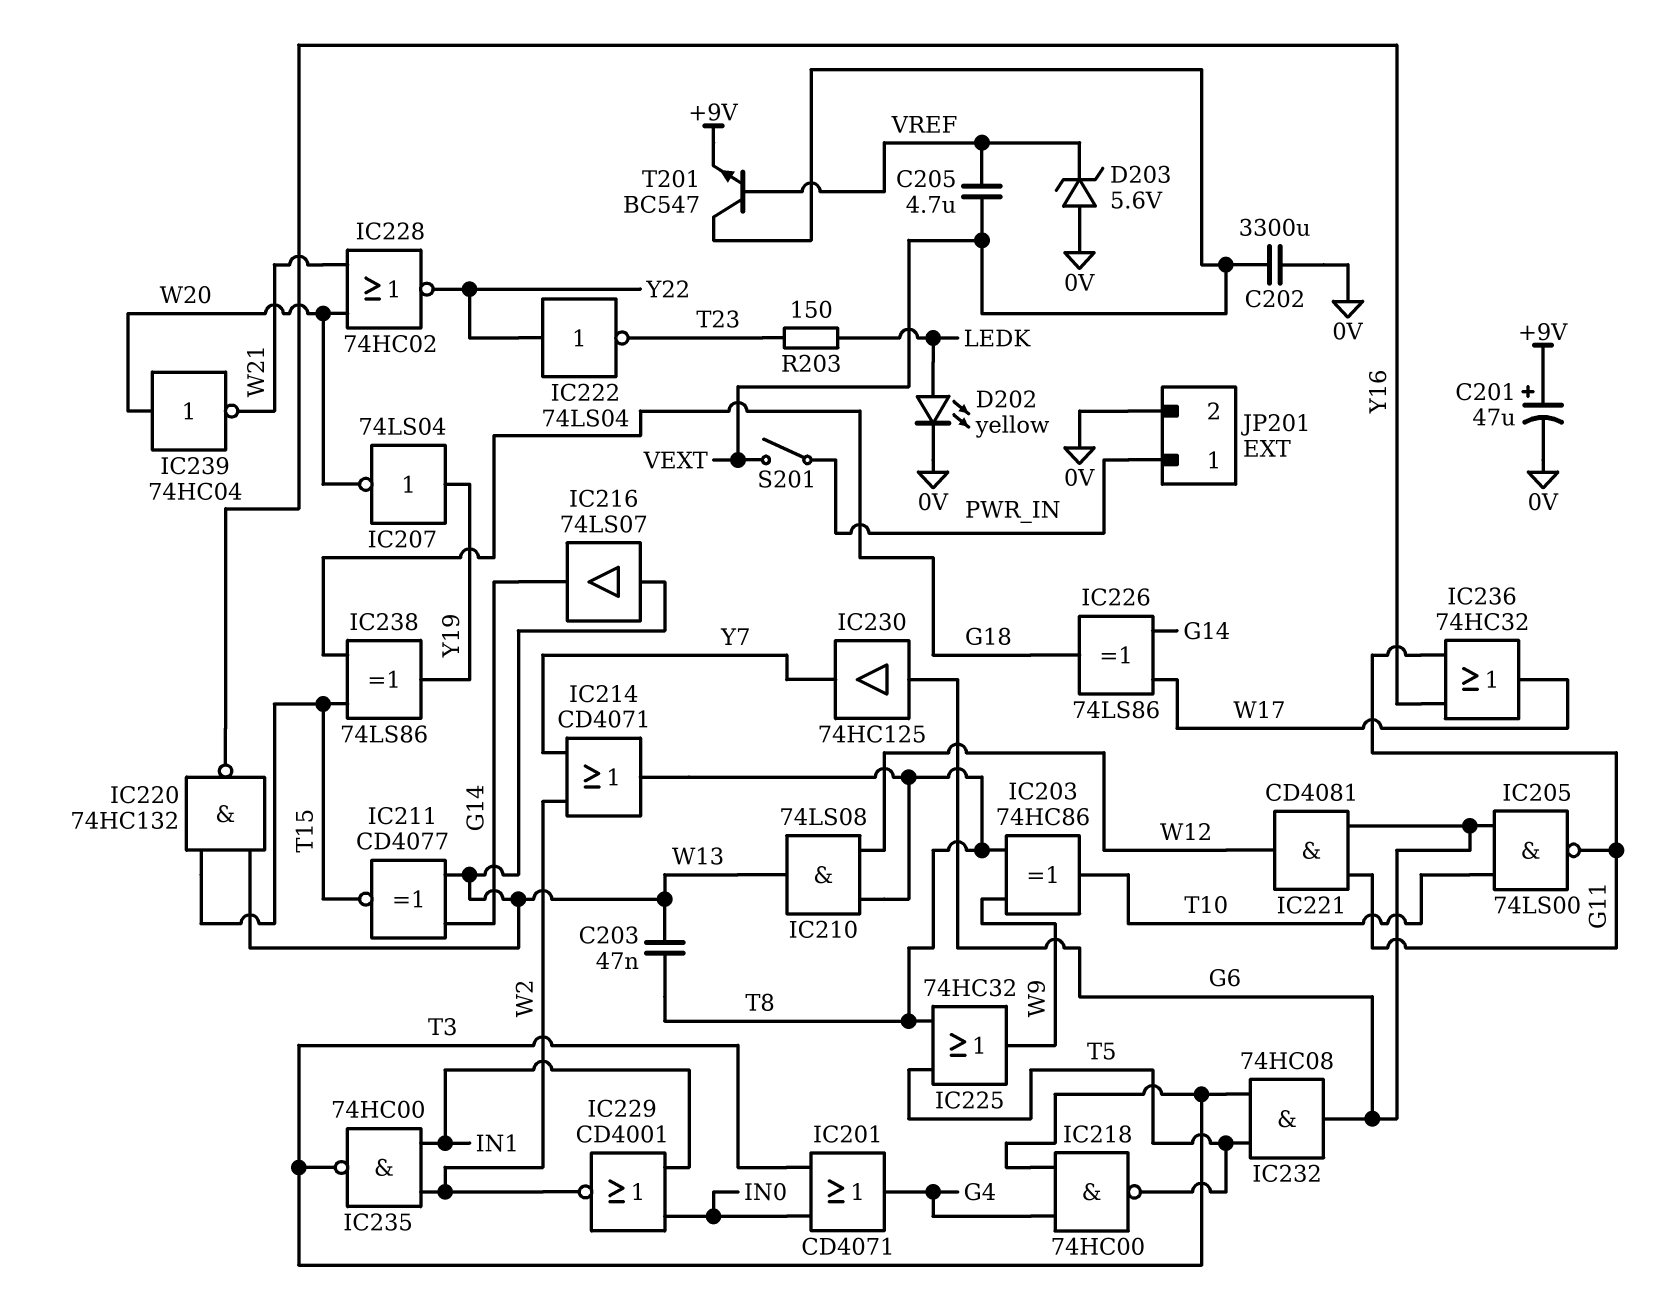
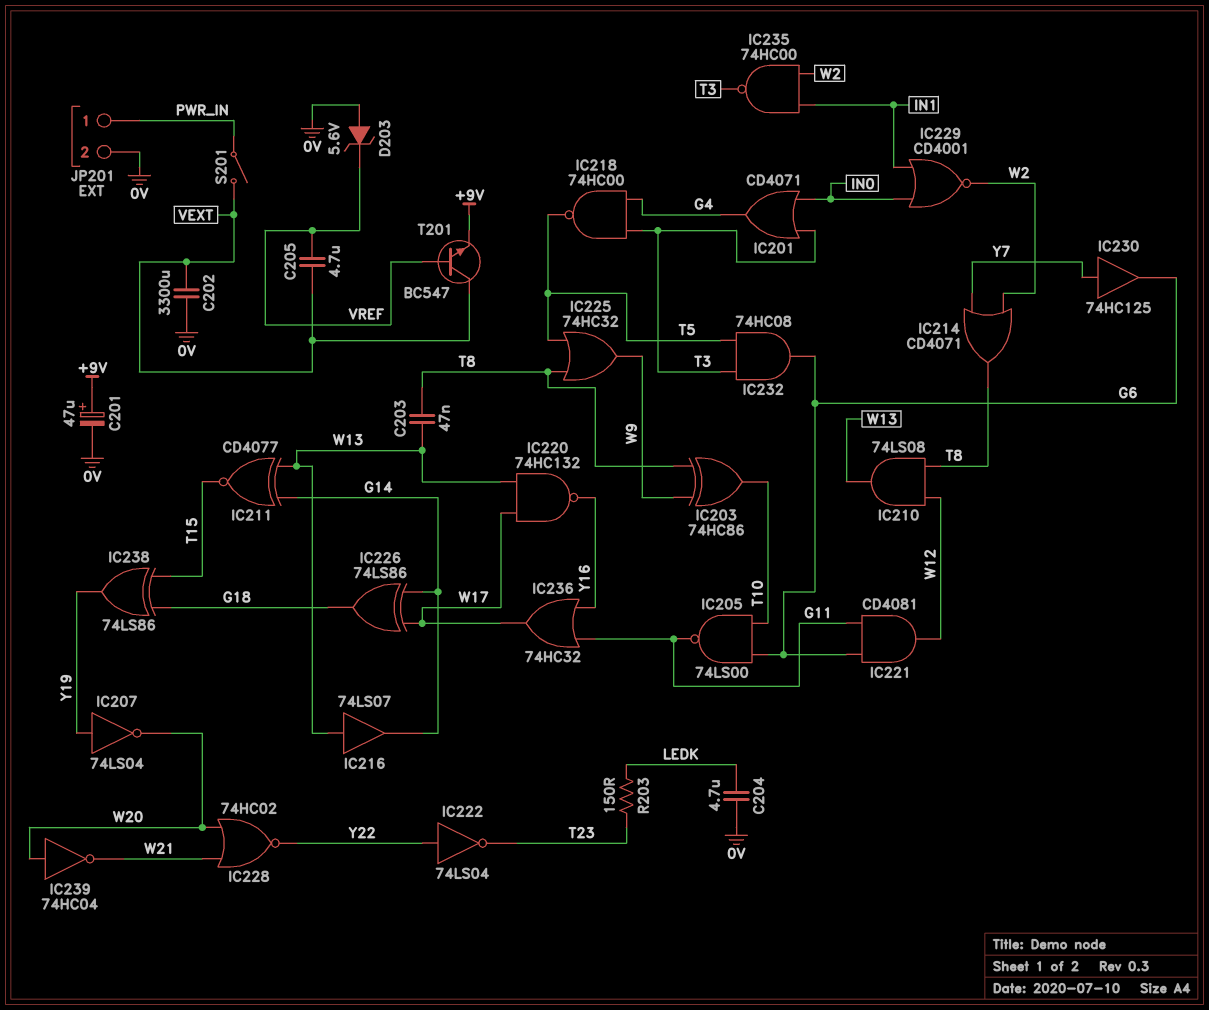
C204: none -> 4.7uF (0V, LEDK)
D202: LED yellow (A LEDK, K 0V) -> none
IC220: NAND 74HC132 (in T15, in W13, out Y16) -> NAND 74HC132 (in W13, in W17, out Y16)
IC230: buffer 74HC125 (in G6, out Y7) -> buffer 74HC125 (in Y7, out G6)

